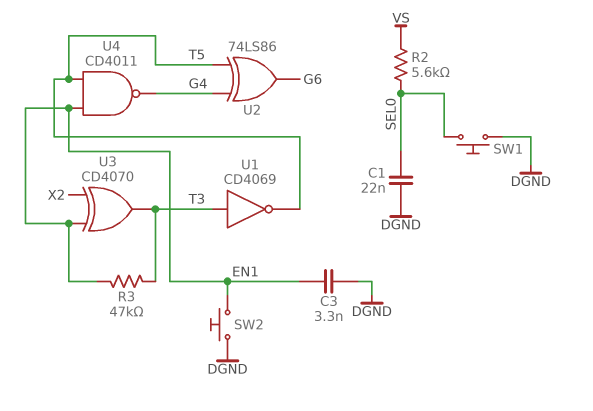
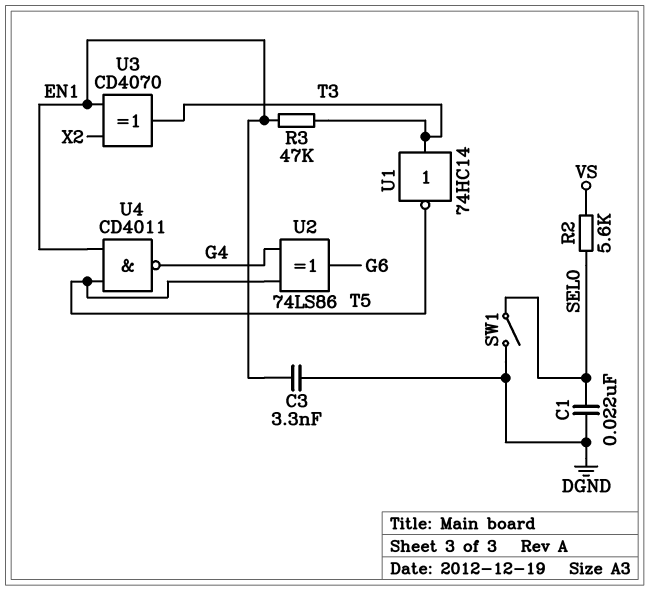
SW1: button (DGND, SEL0) -> switch (DGND, SEL0)
SW2: button (DGND, EN1) -> none
U1: NOT CD4069 (in T3, out T5) -> NOT 74HC14 (in T3, out T5)

